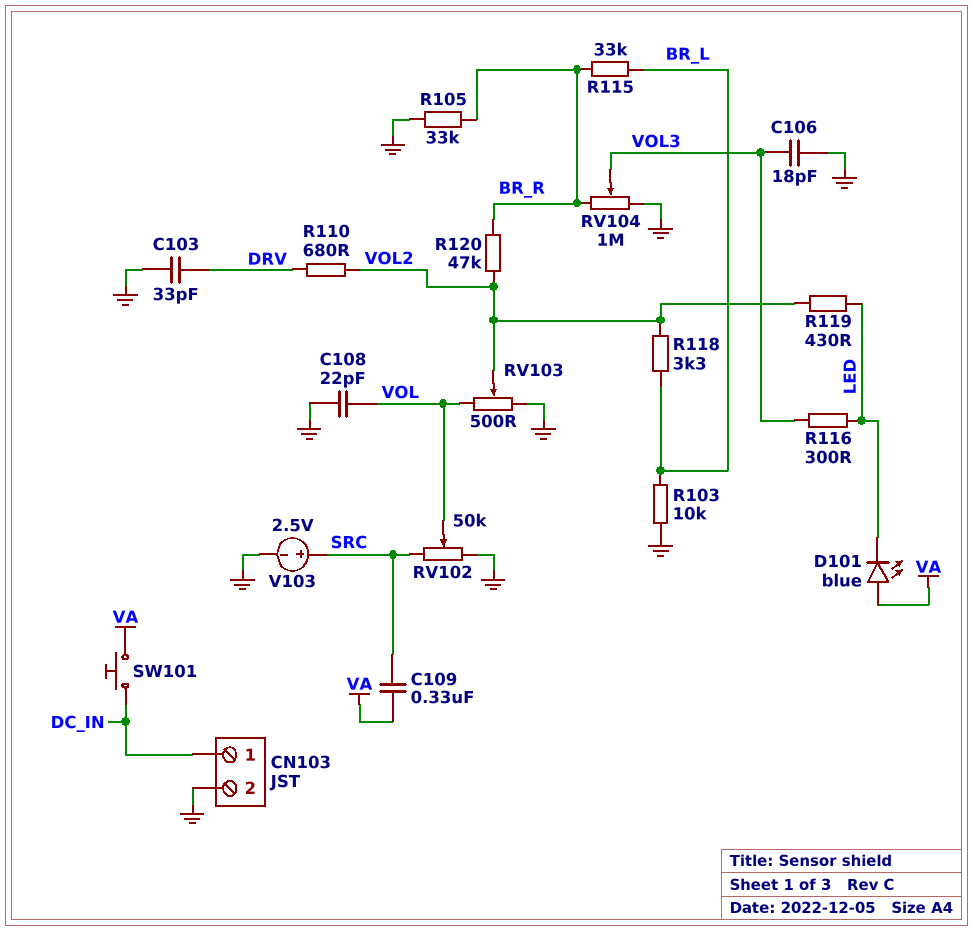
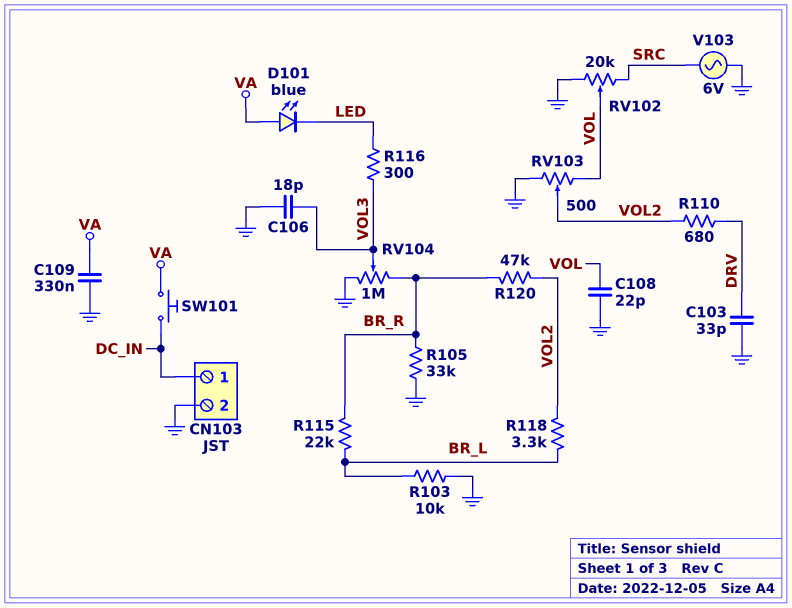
C109: 330nF (SRC, VA) -> 330nF (GND, VA)
R115: 33k (BR_L, BR_R) -> 22k (BR_L, BR_R)
R119: 430 (LED, VOL2) -> none
RV102: 50k (GND, SRC, wiper VOL) -> 20k (GND, SRC, wiper VOL)
V103: 2.5V (plus SRC, minus GND) -> AC 6V (GND, SRC)

